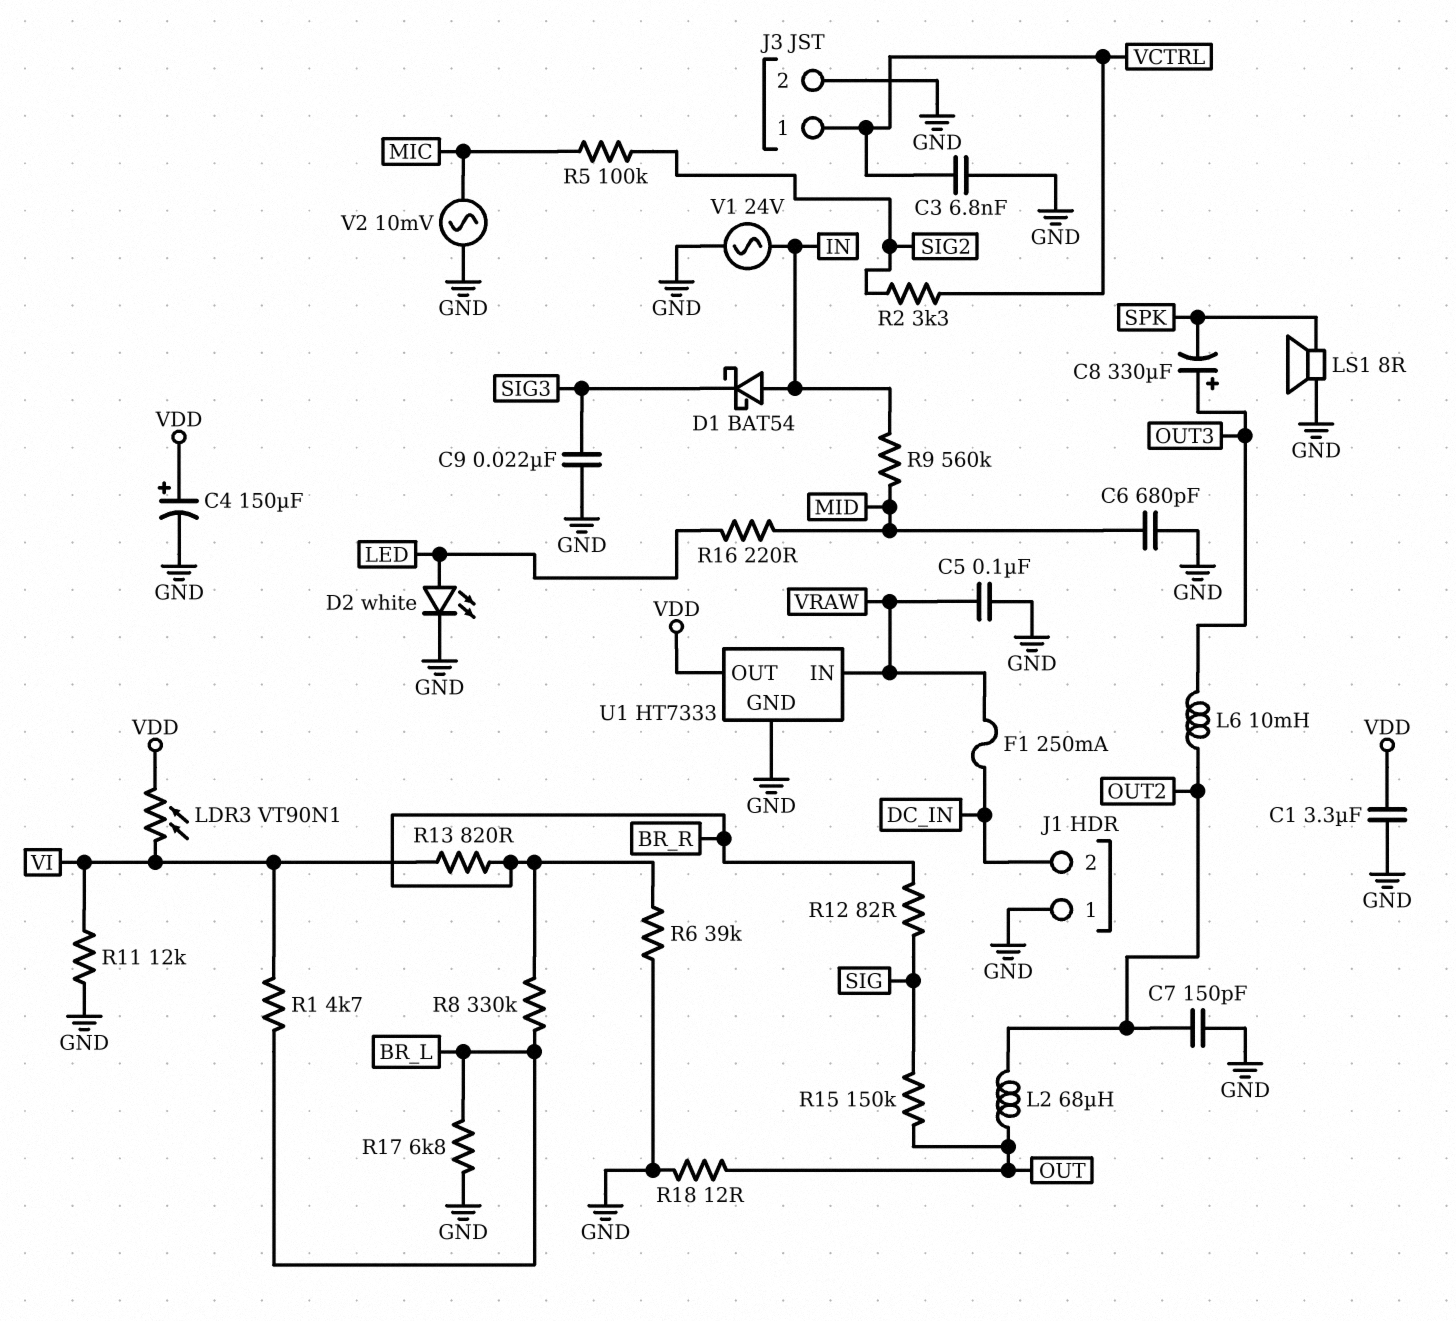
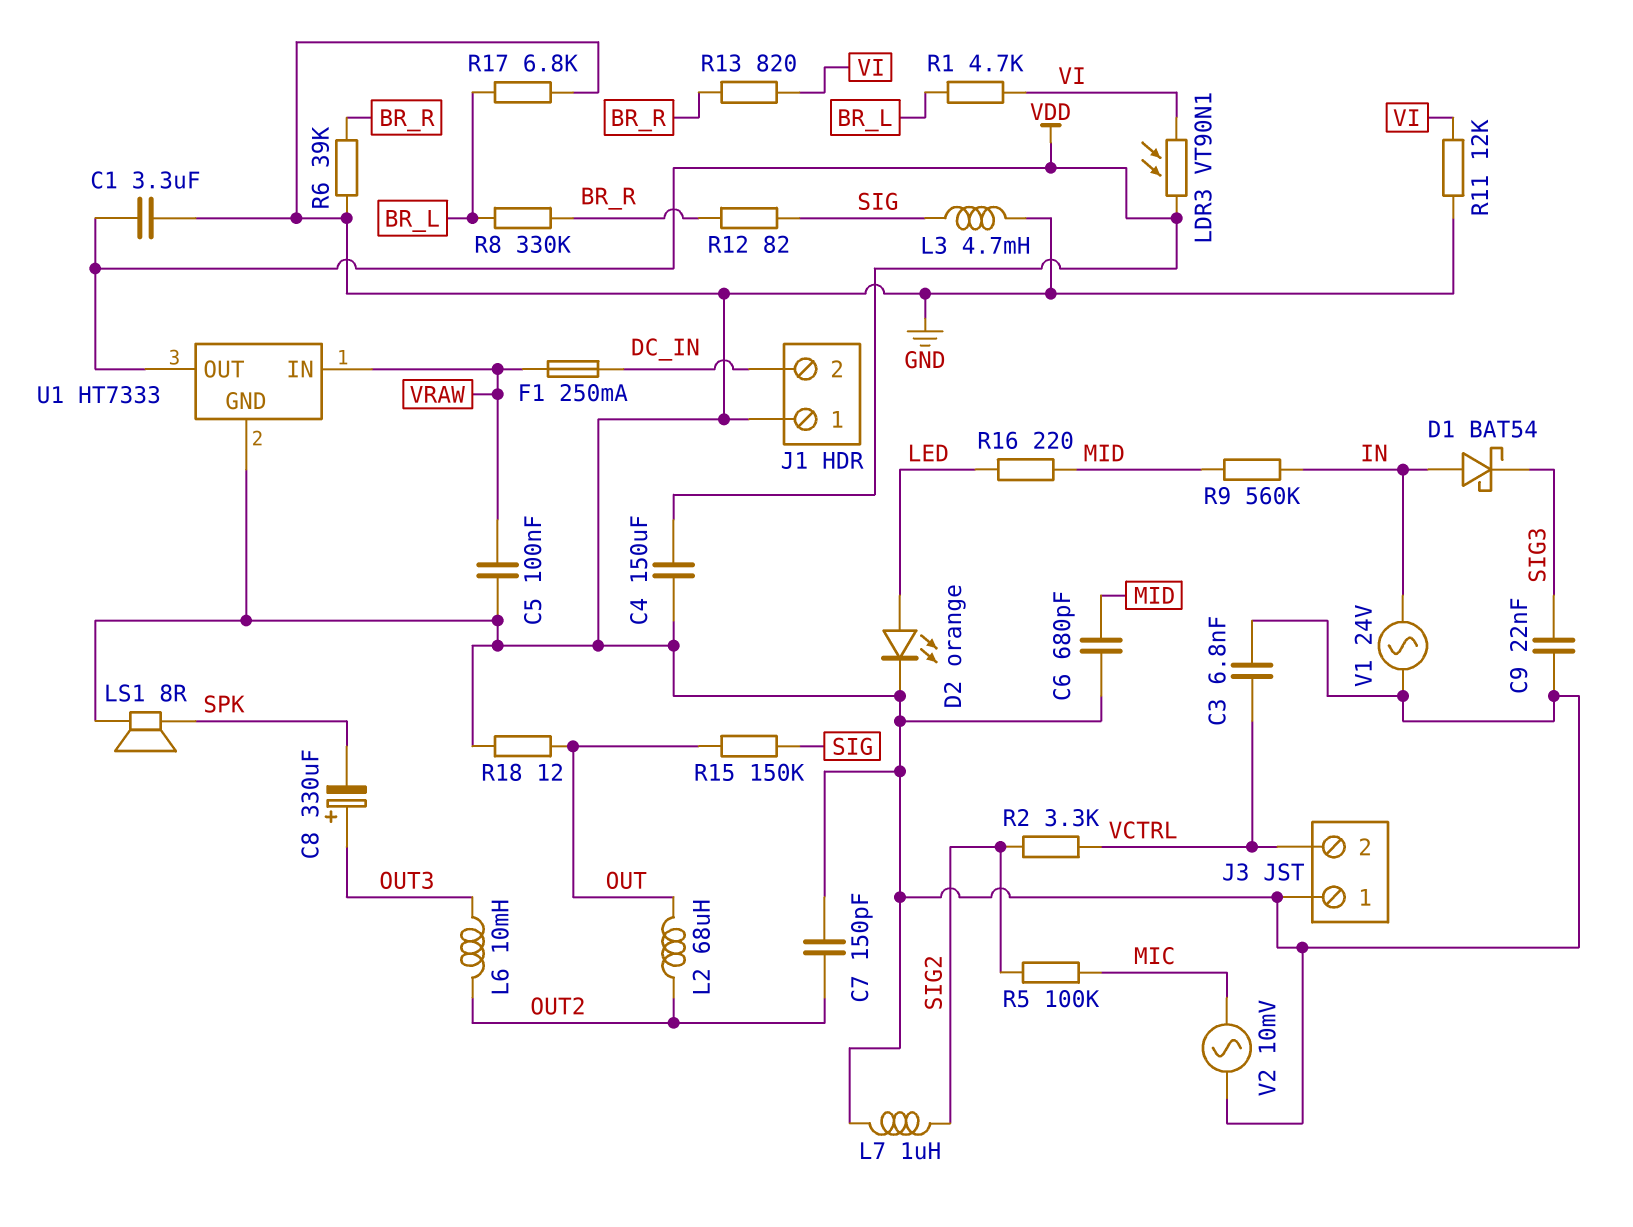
C4: 150uF (plus VDD, minus GND) -> 150uF (GND, VDD)
D2: LED white (A LED, K GND) -> LED orange (A LED, K GND)
J3 pin 1: VCTRL -> GND
J3 pin 2: GND -> VCTRL
L3: none -> 4.7mH (GND, SIG)
L7: none -> 1uH (GND, SIG2)

